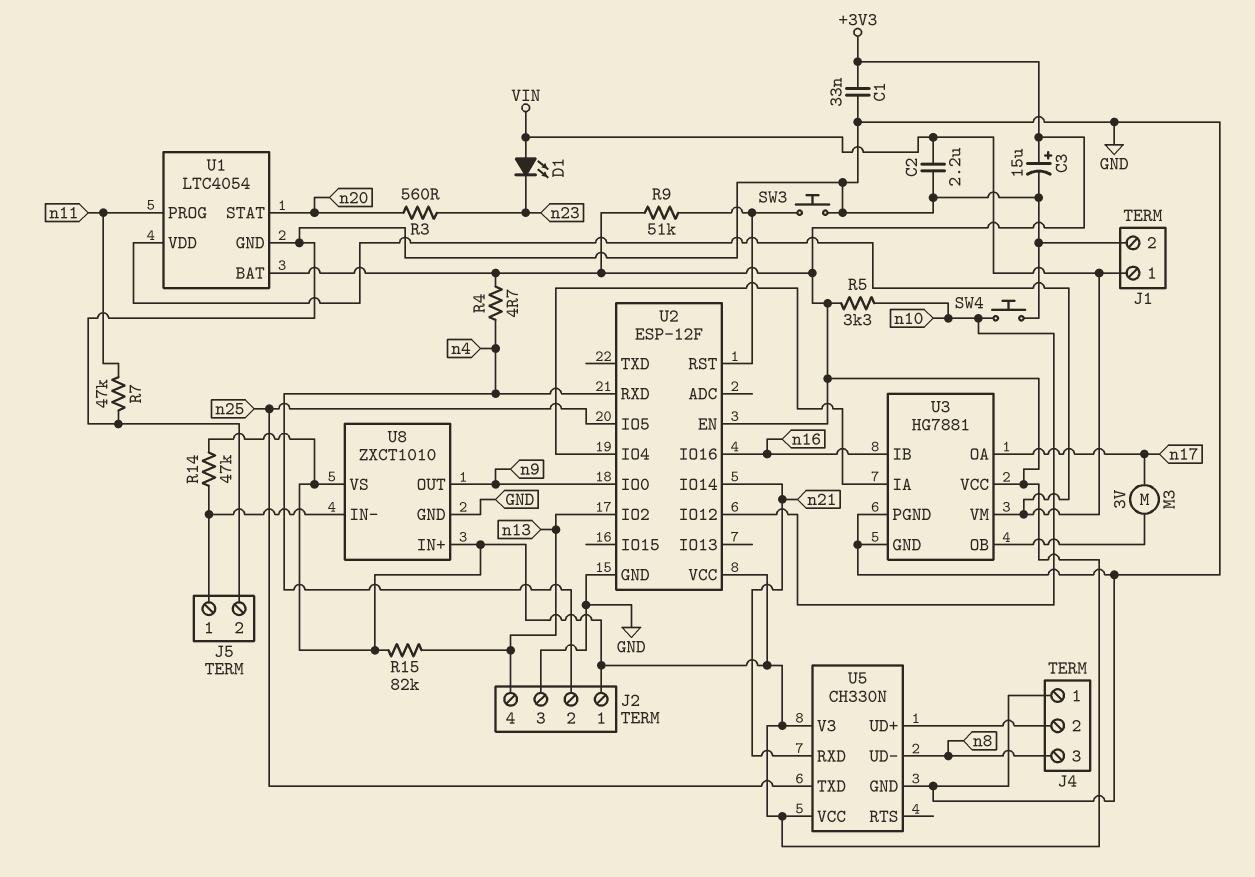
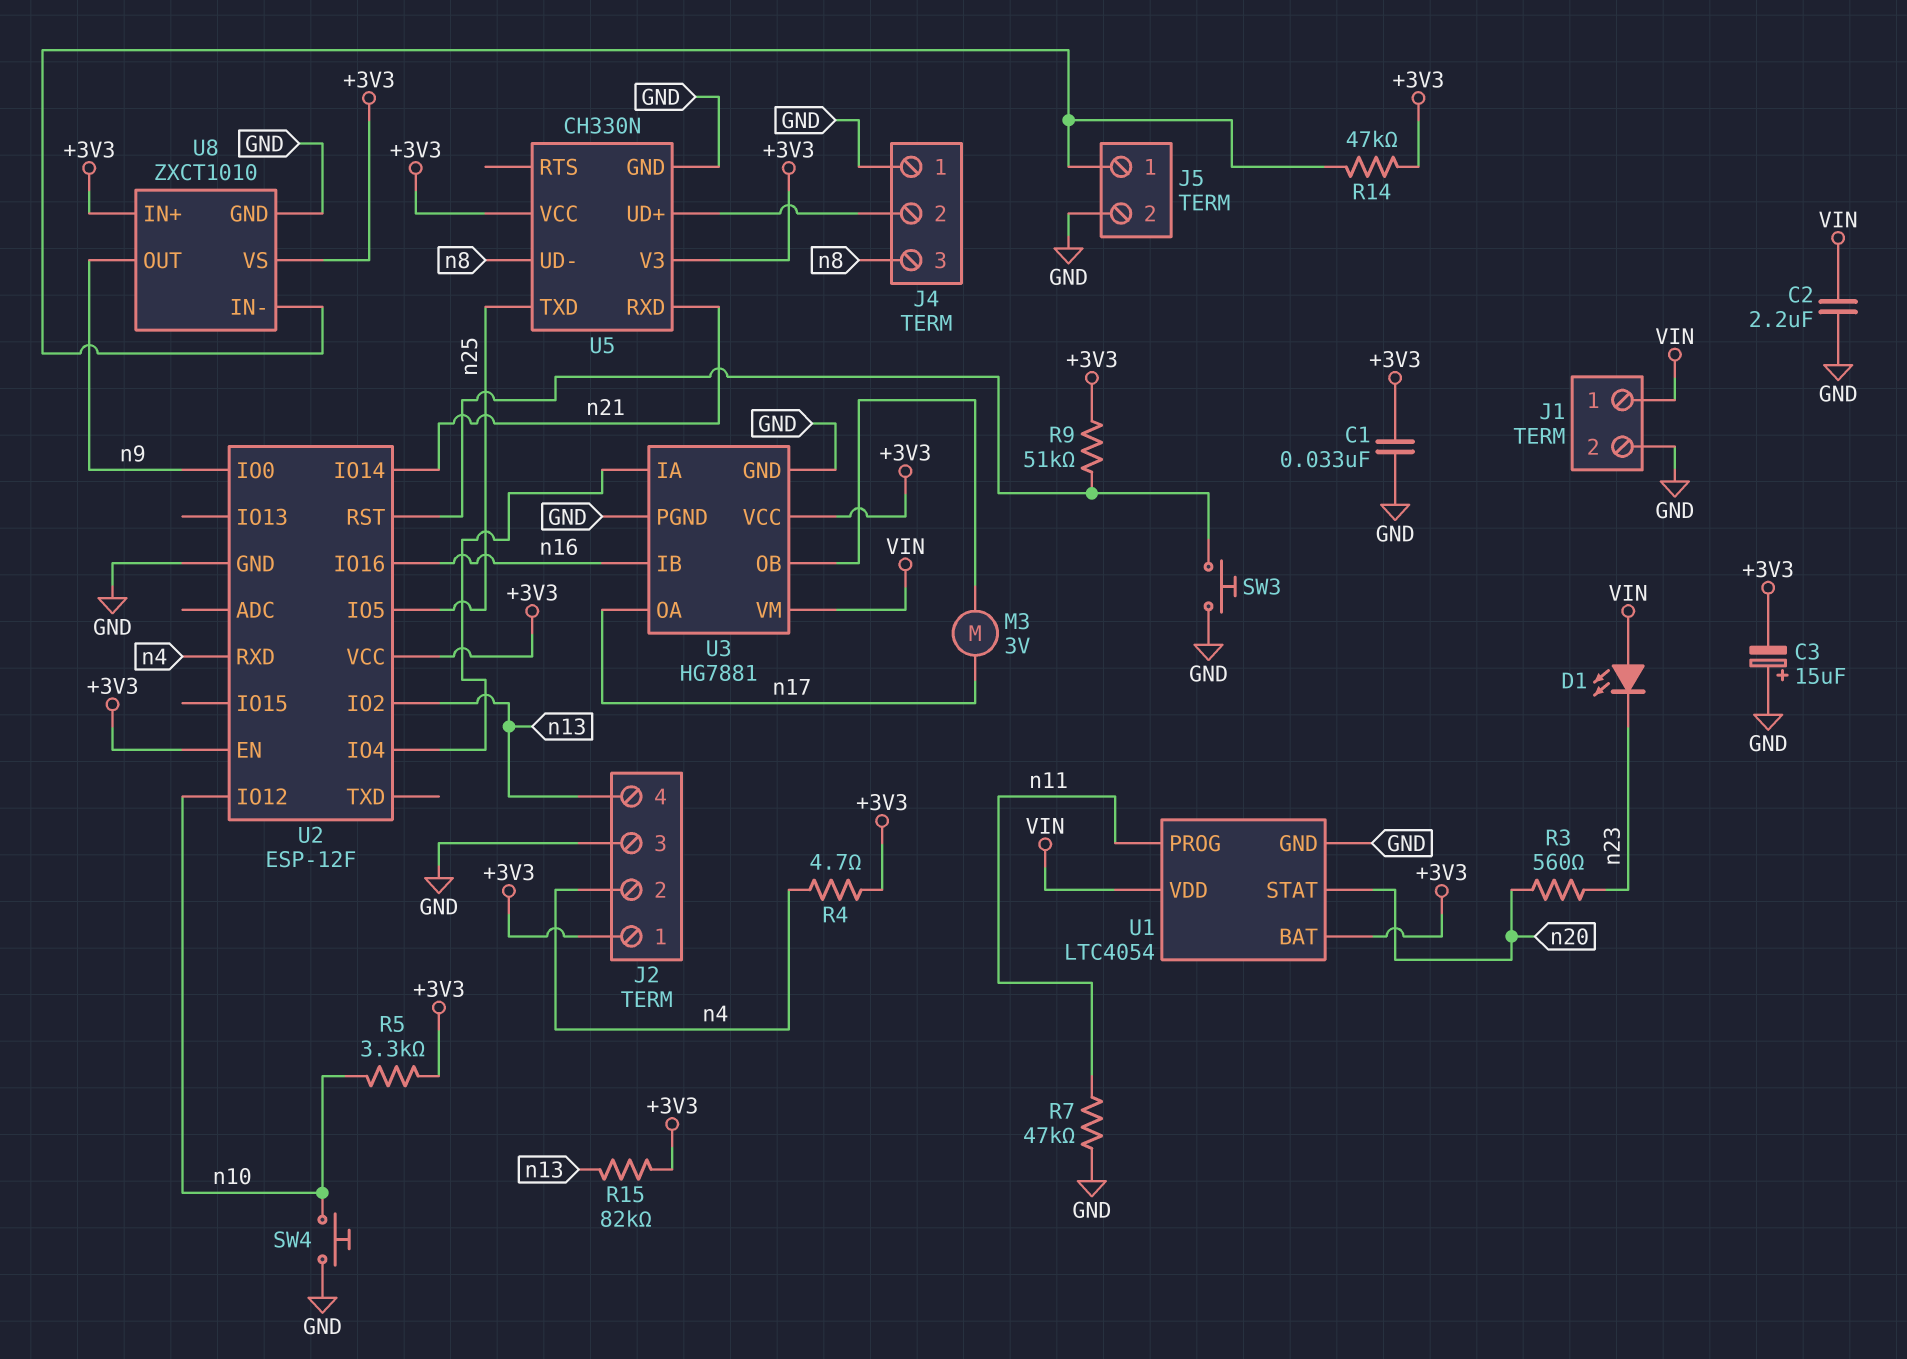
C3: 15uF (plus +3V3, minus GND) -> 15uF (plus GND, minus +3V3)

